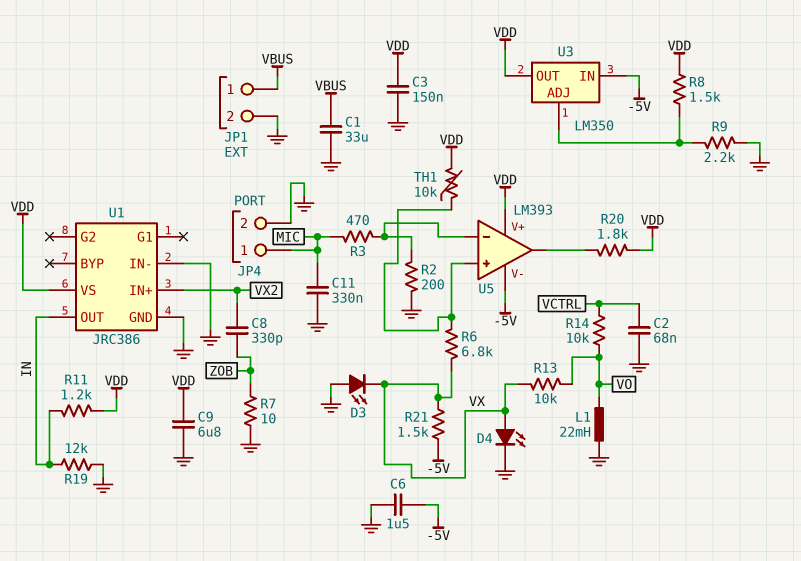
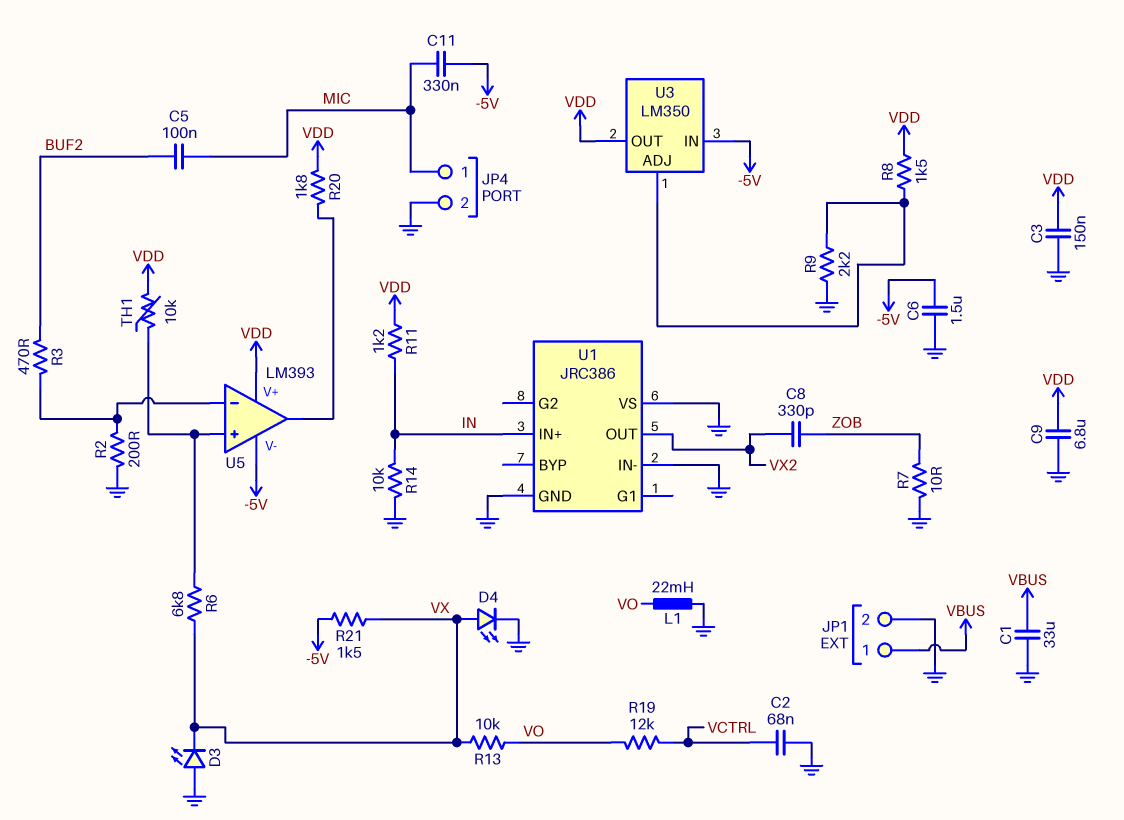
C5: none -> 100nF (BUF2, MIC)
C11: 330nF (GND, MIC) -> 330nF (-5V, MIC)
R3: 470 (MIC, U5/in-) -> 470 (BUF2, U5/in-)
R14: 10k (VCTRL, VO) -> 10k (GND, IN)
R19: 12k (GND, IN) -> 12k (VCTRL, VO)
U1 pin IN+: VX2 -> IN
U1 pin OUT: IN -> VX2
U1 pin VS: VDD -> GND

